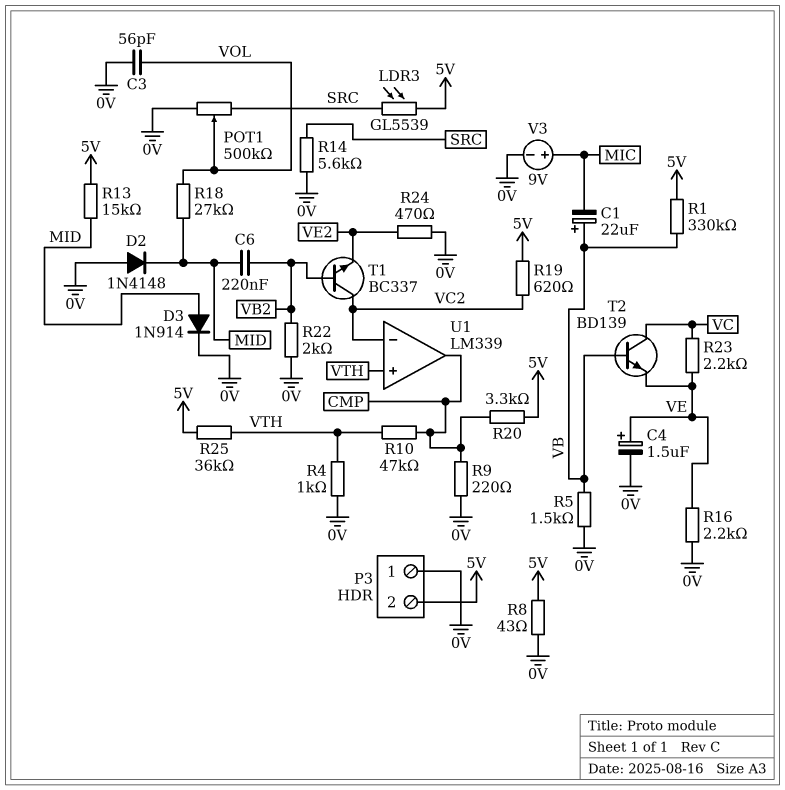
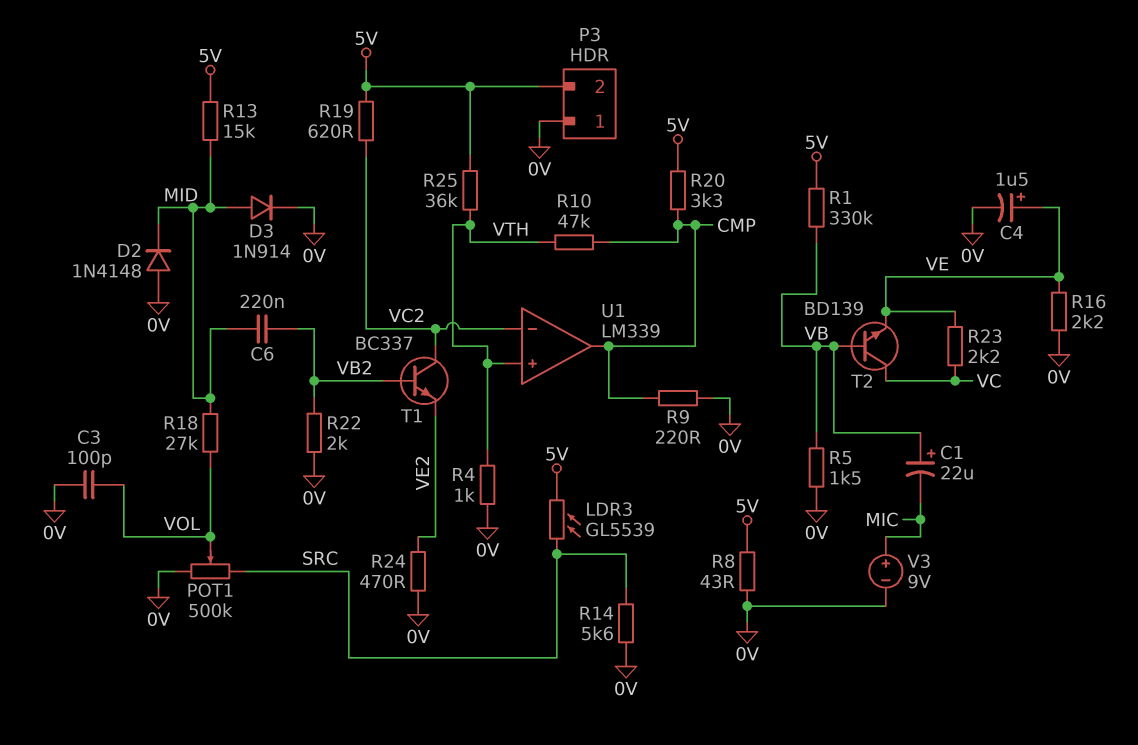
C3: 56pF (0V, VOL) -> 100pF (0V, VOL)

